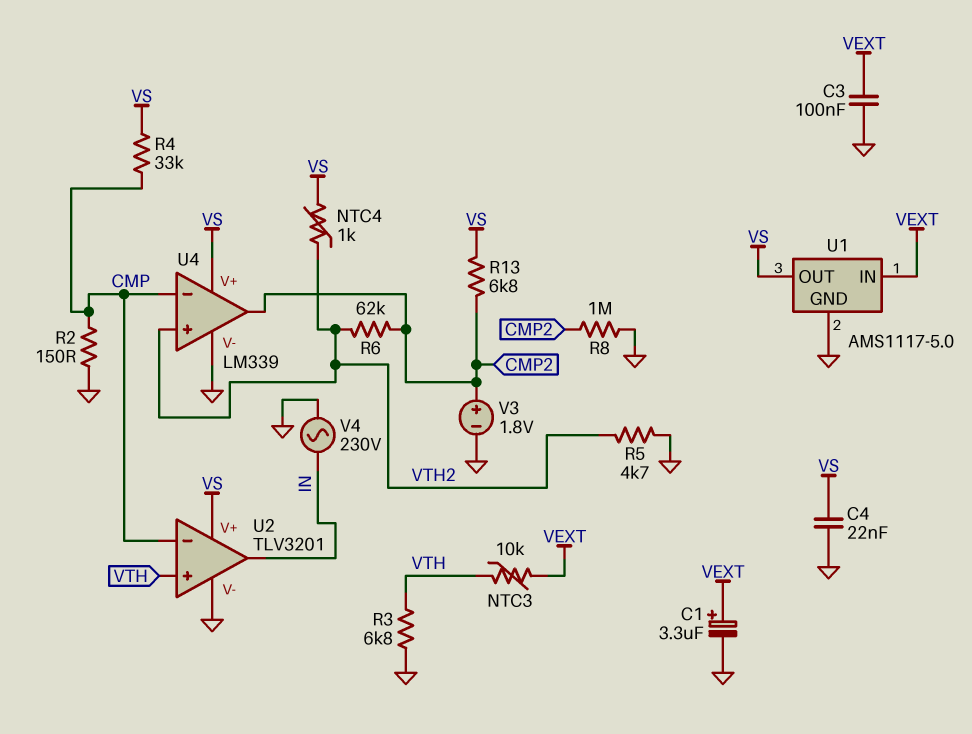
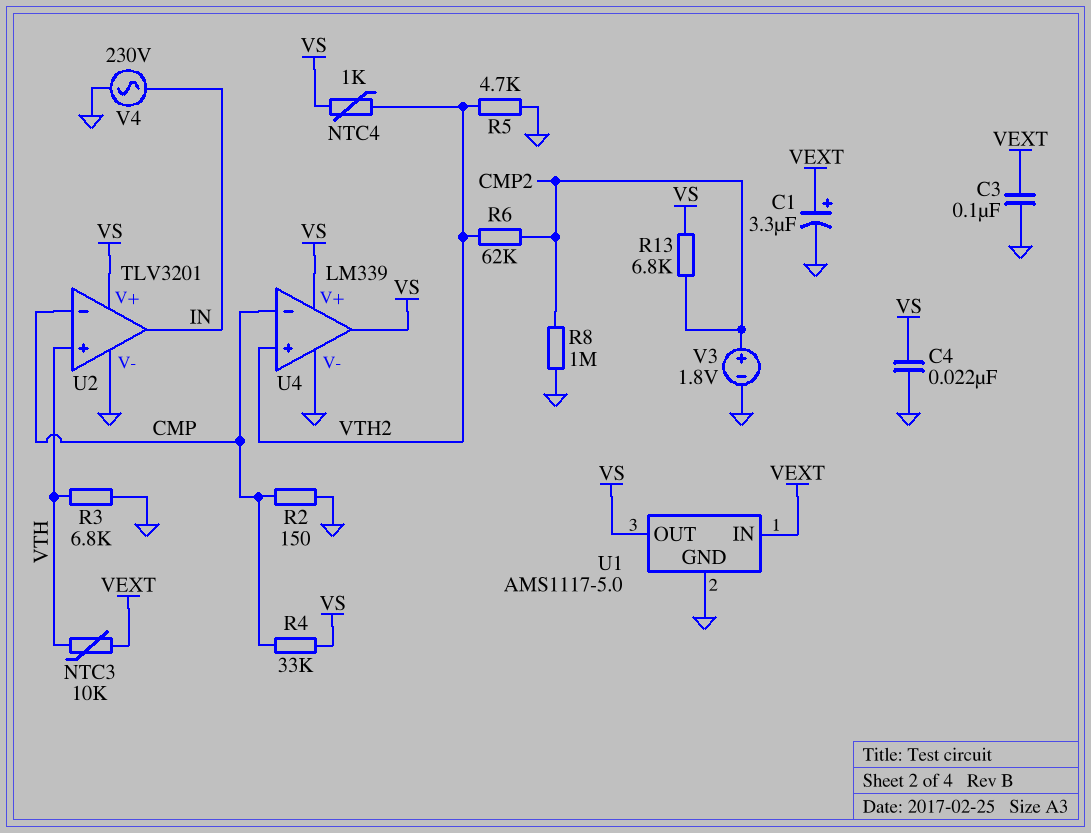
U4 pin out: CMP2 -> VS

